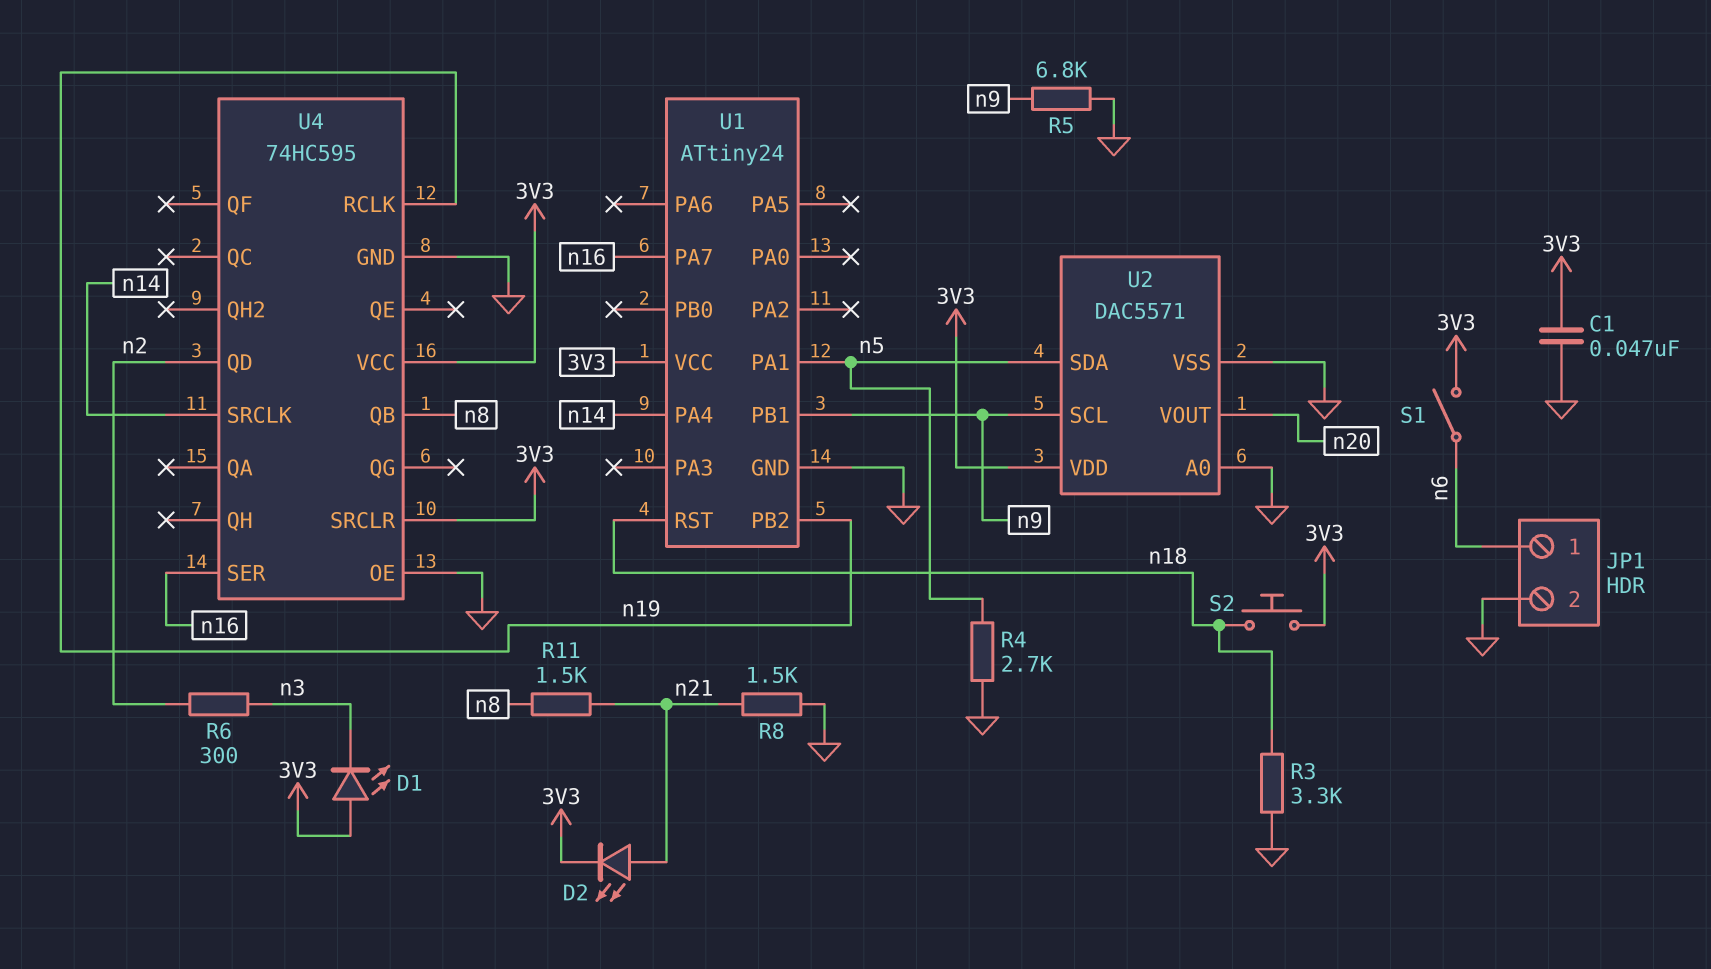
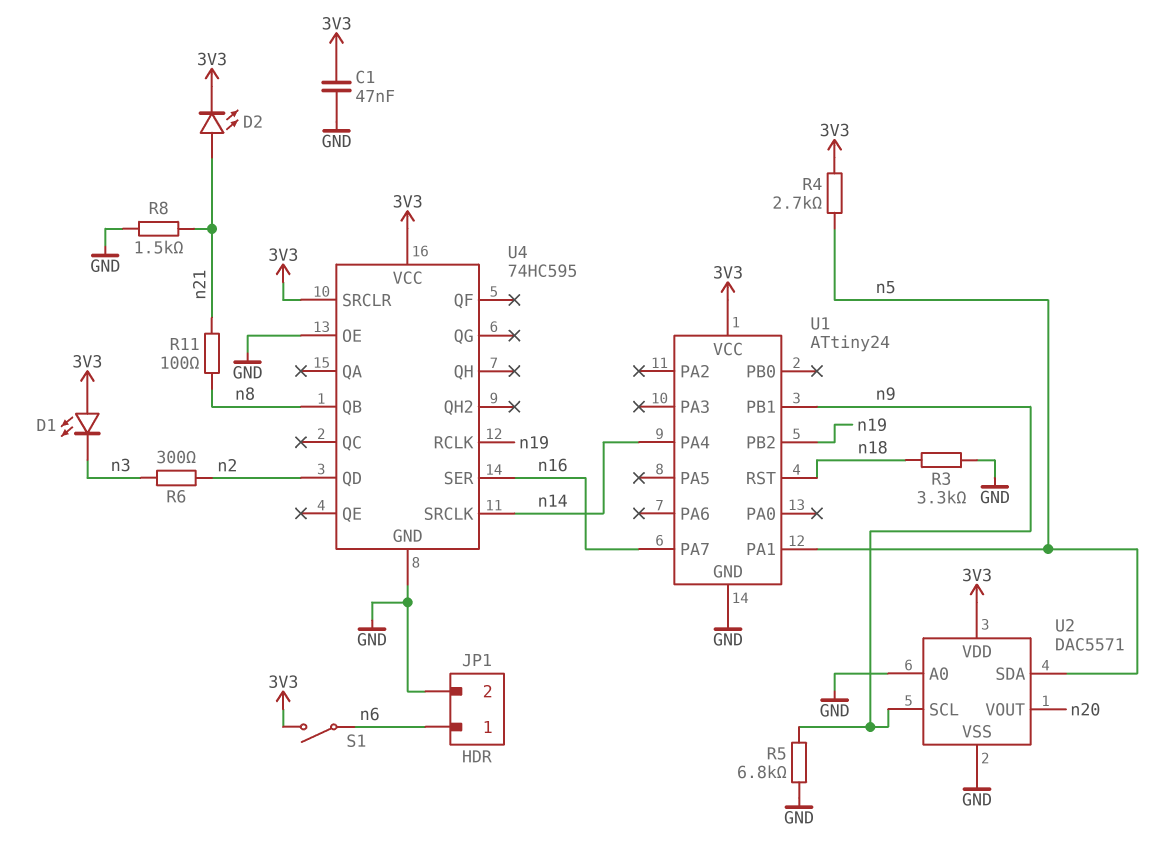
R4: 2.7k (GND, n5) -> 2.7k (3V3, n5)
R11: 1.5k (n8, n21) -> 100 (n8, n21)
S2: button (3V3, n18) -> none

